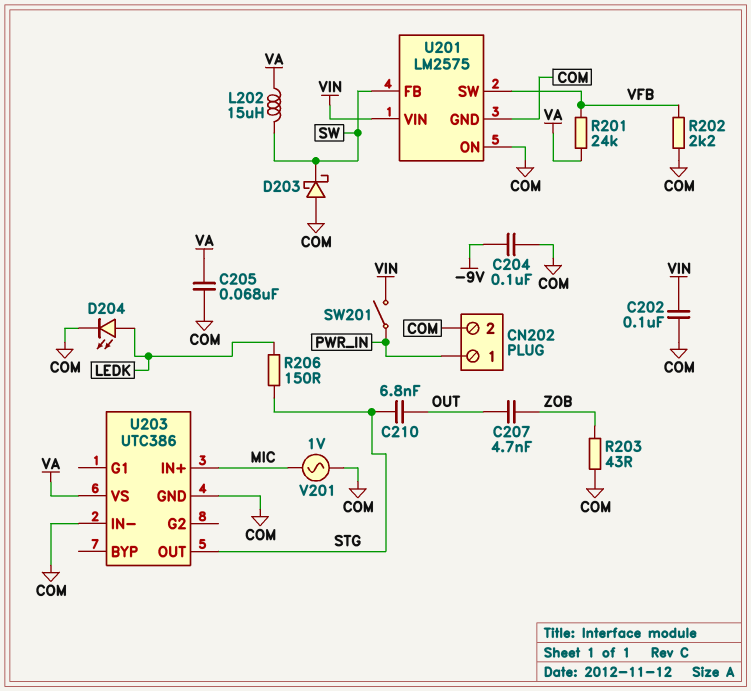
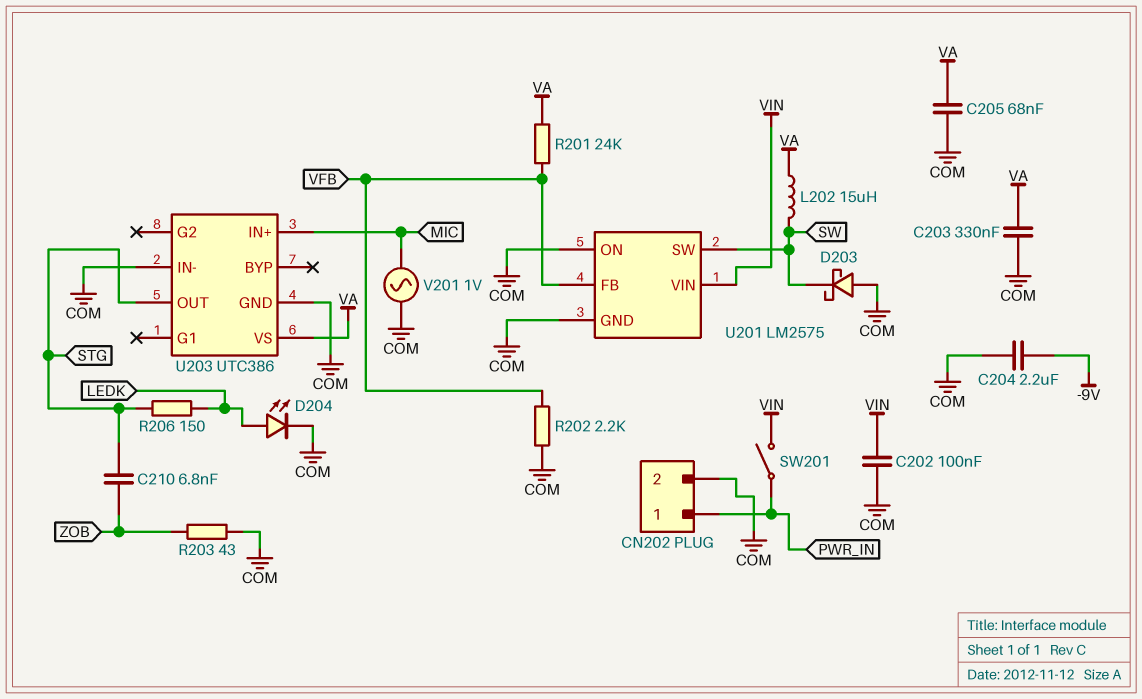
C203: none -> 330nF (COM, VA)
C204: 100nF (-9V, COM) -> 2.2uF (-9V, COM)
C207: 4.7nF (OUT, ZOB) -> none
C210: 6.8nF (OUT, STG) -> 6.8nF (STG, ZOB)
U201 pin FB: SW -> VFB
U201 pin SW: VFB -> SW

